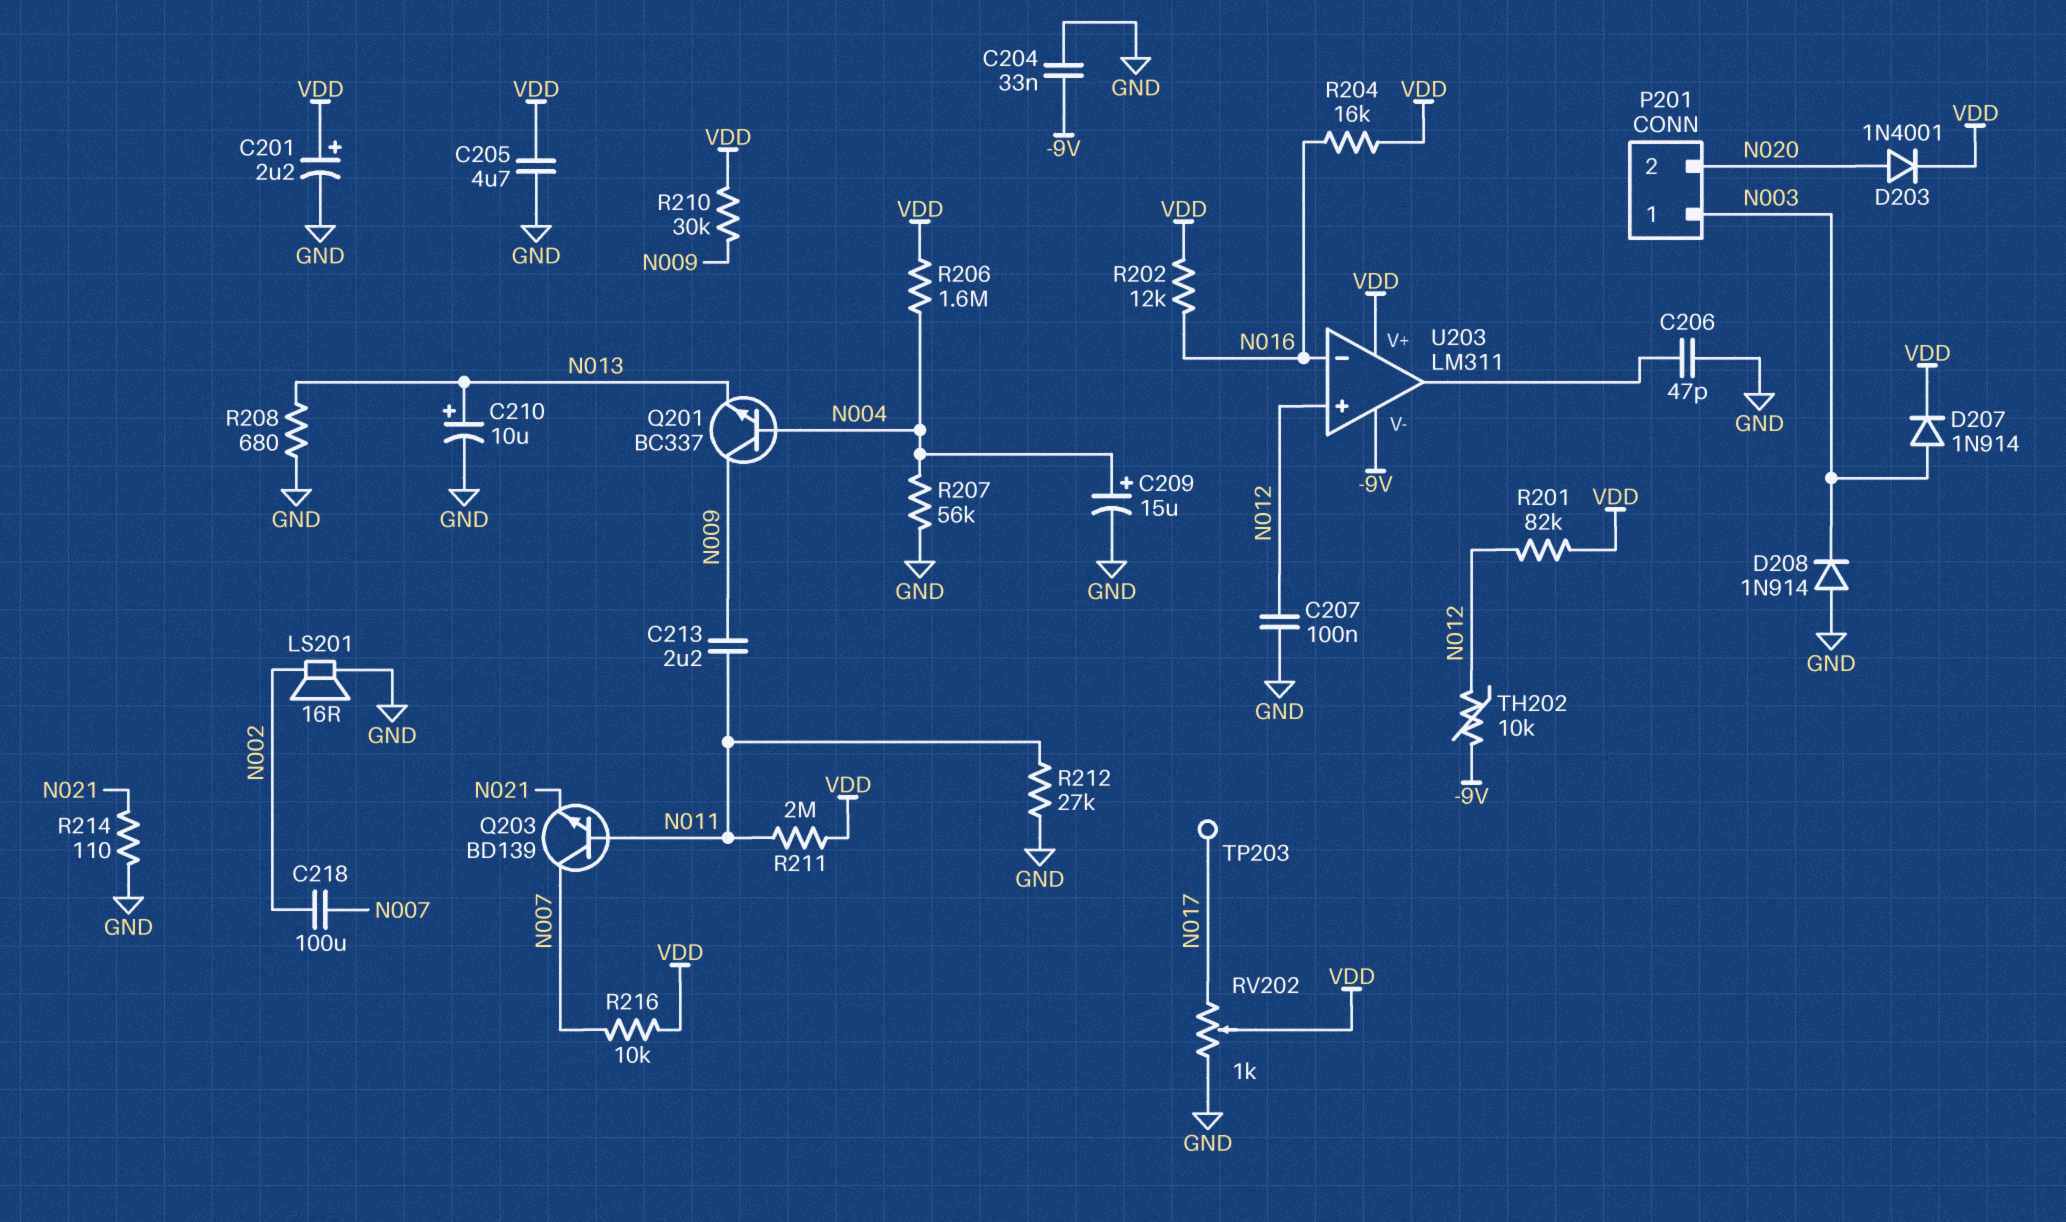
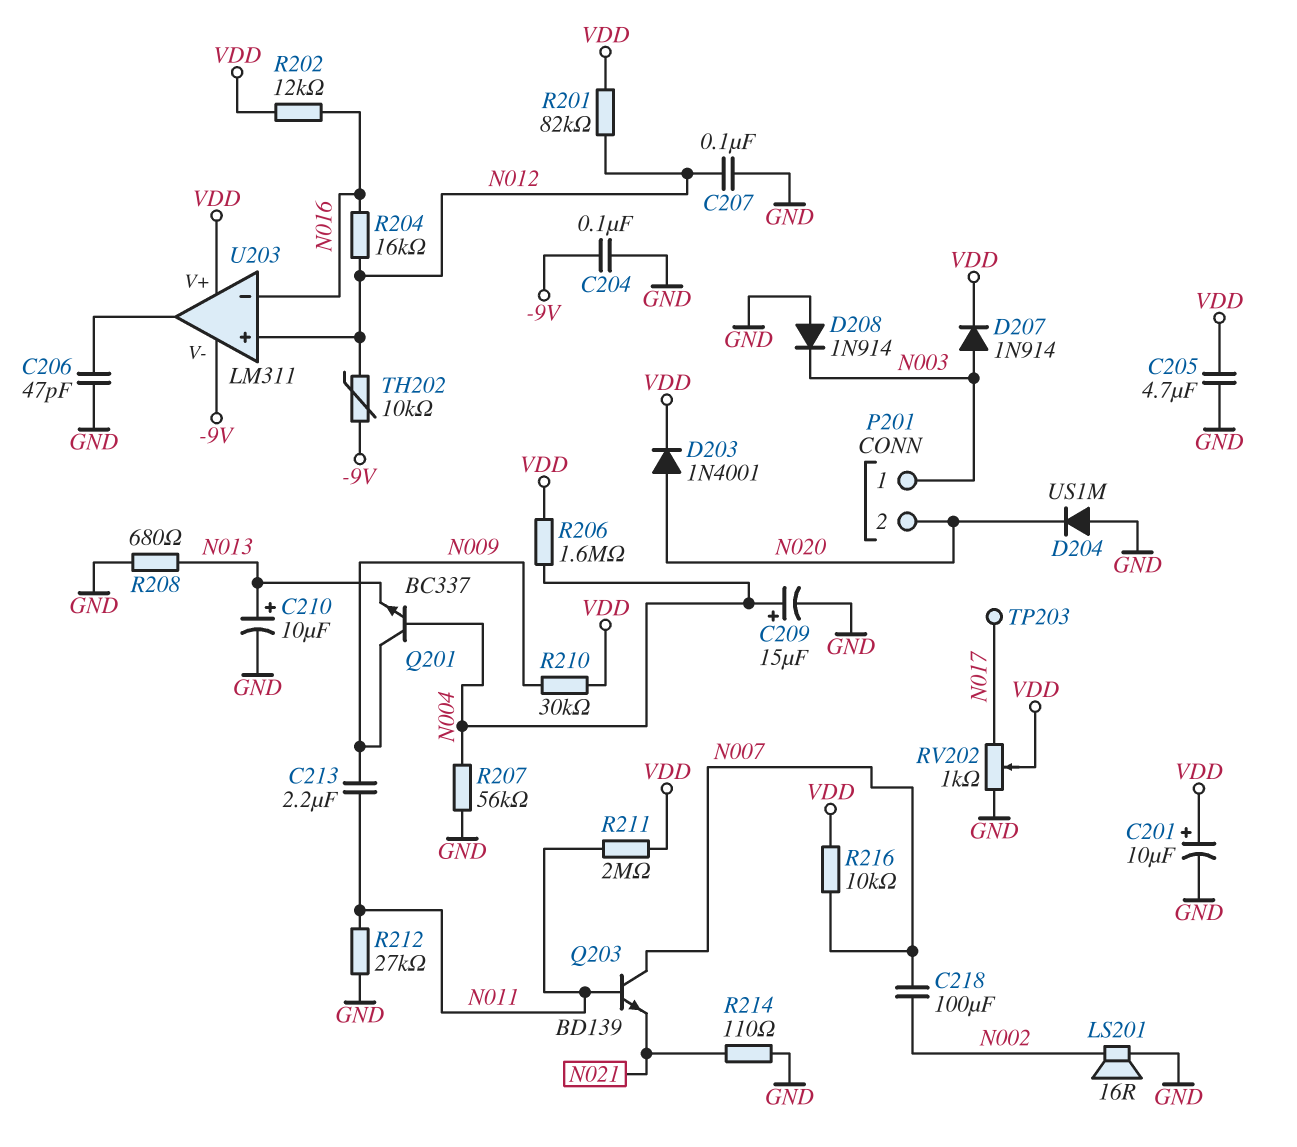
C201: 2.2uF (plus VDD, minus GND) -> 10uF (plus VDD, minus GND)
C204: 33nF (-9V, GND) -> 100nF (-9V, GND)
D204: none -> diode US1M (A GND, K N020)
R204: 16k (N016, VDD) -> 16k (N012, N016)

